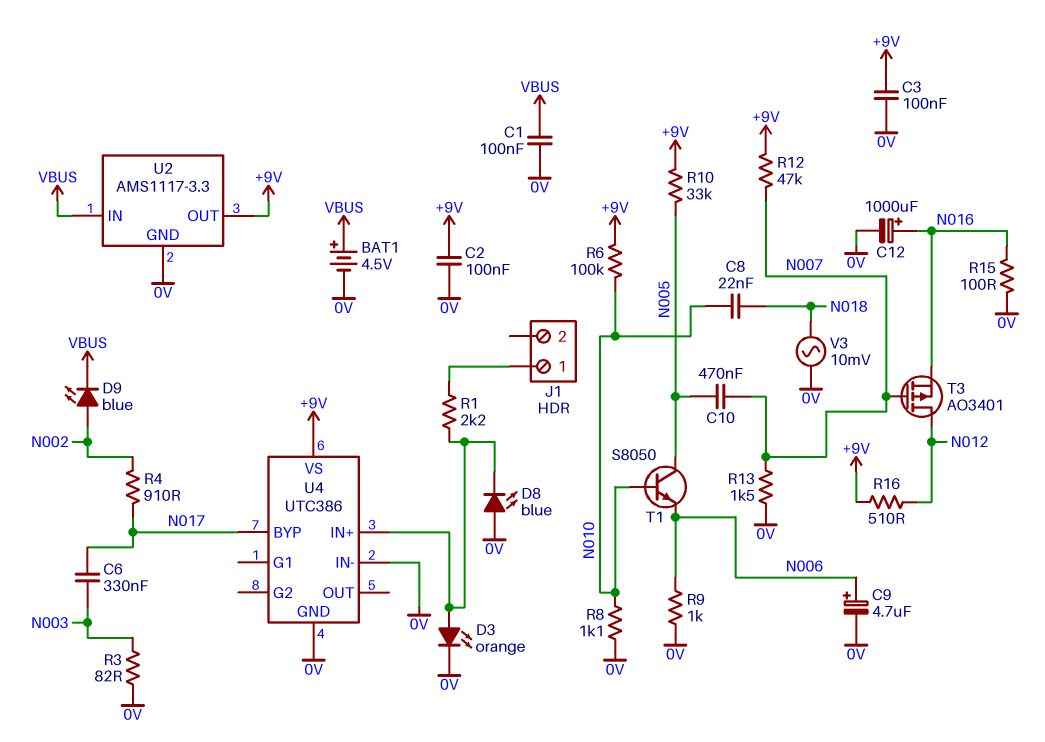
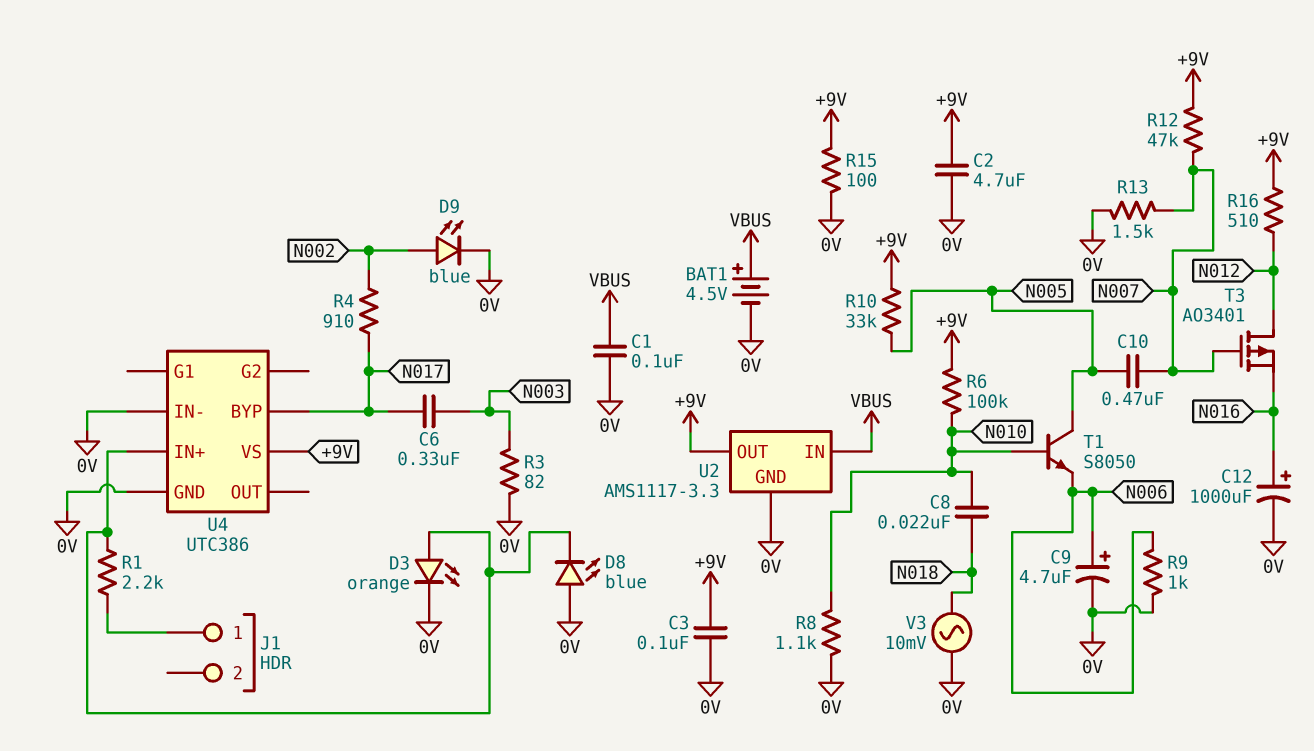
C2: 100nF (+9V, 0V) -> 4.7uF (+9V, 0V)
D9: LED blue (A N002, K VBUS) -> LED blue (A N002, K 0V)
R15: 100 (0V, N016) -> 100 (+9V, 0V)

